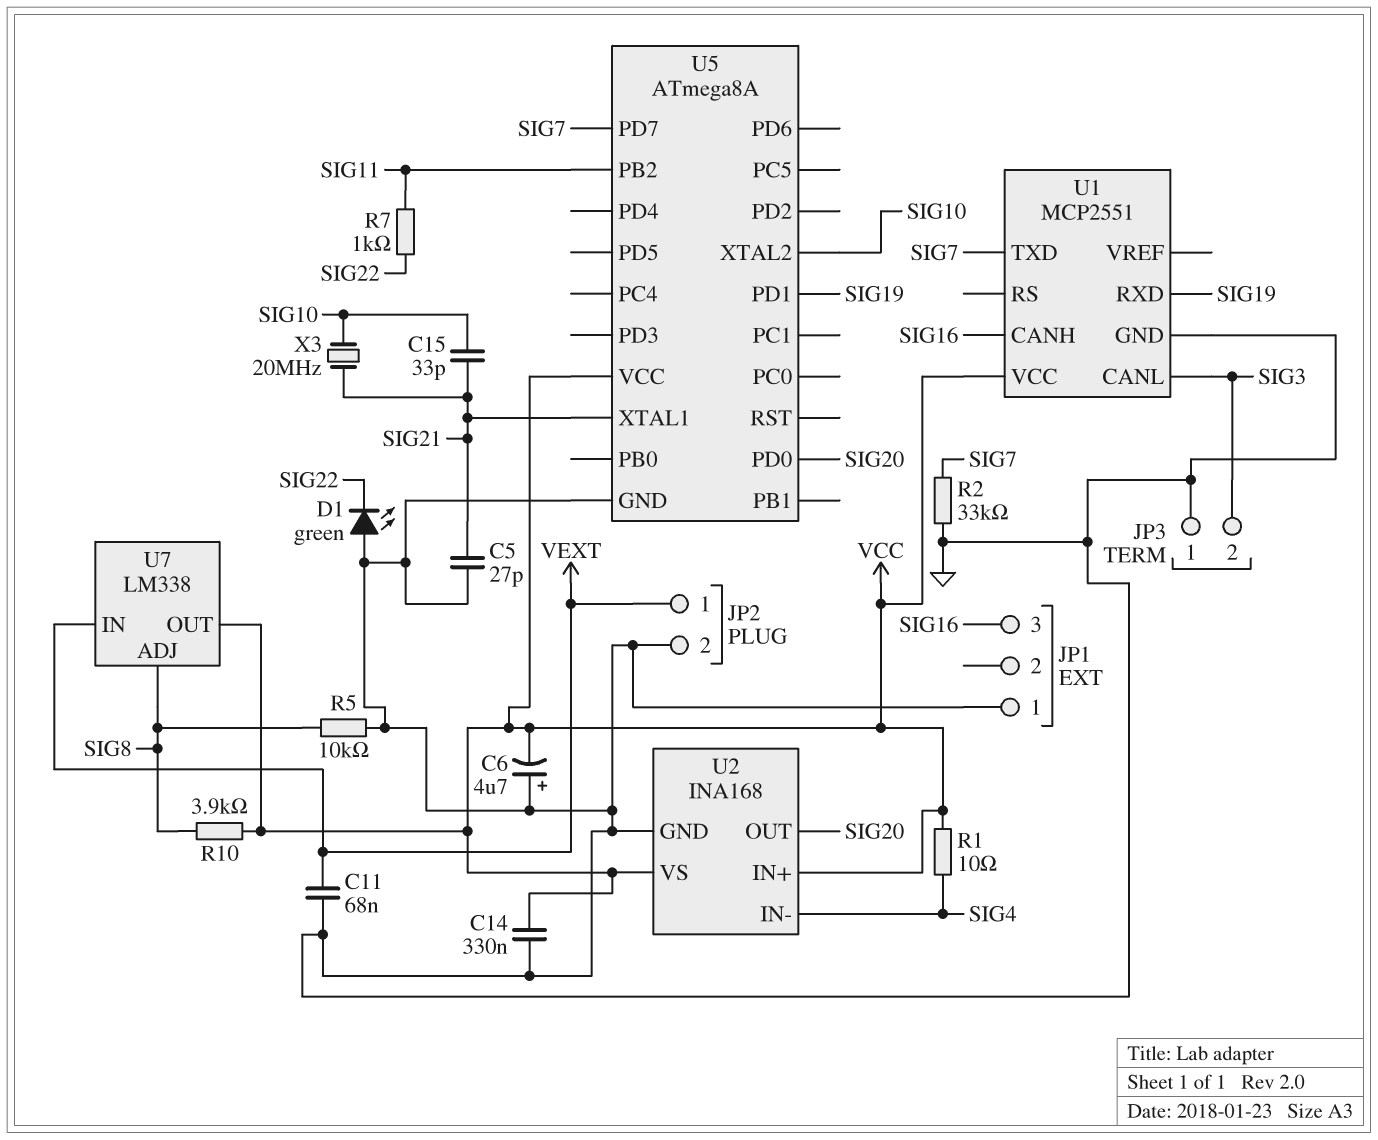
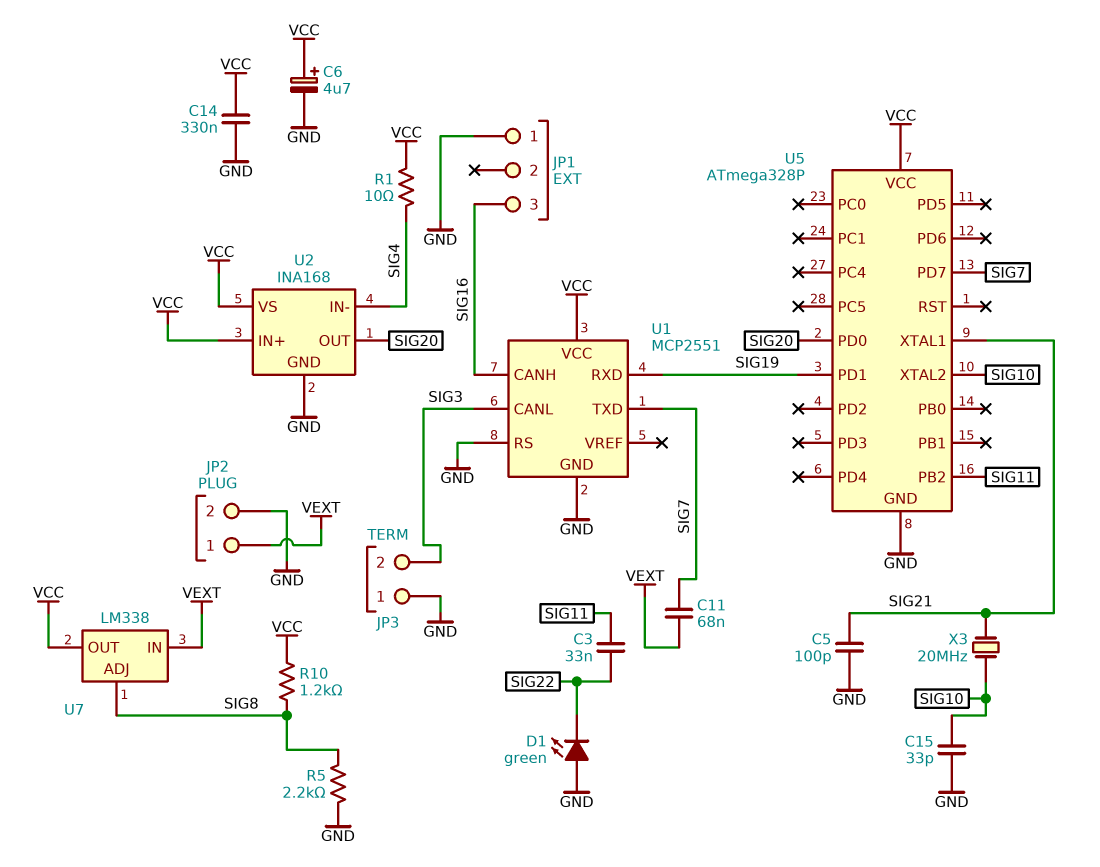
C3: none -> 33nF (SIG11, SIG22)
C5: 27pF (GND, SIG21) -> 100pF (GND, SIG21)
C6: 4.7uF (plus GND, minus VCC) -> 4.7uF (plus VCC, minus GND)
C11: 68nF (GND, VEXT) -> 68nF (SIG7, VEXT)
C15: 33pF (SIG10, SIG21) -> 33pF (GND, SIG10)
R2: 33k (GND, SIG7) -> none
R5: 10k (GND, SIG8) -> 2.2k (GND, SIG8)
R7: 1k (SIG11, SIG22) -> none
R10: 3.9k (SIG8, VCC) -> 1.2k (SIG8, VCC)
U1 pin RS: none -> GND
U5: ATmega8A -> ATmega328P

